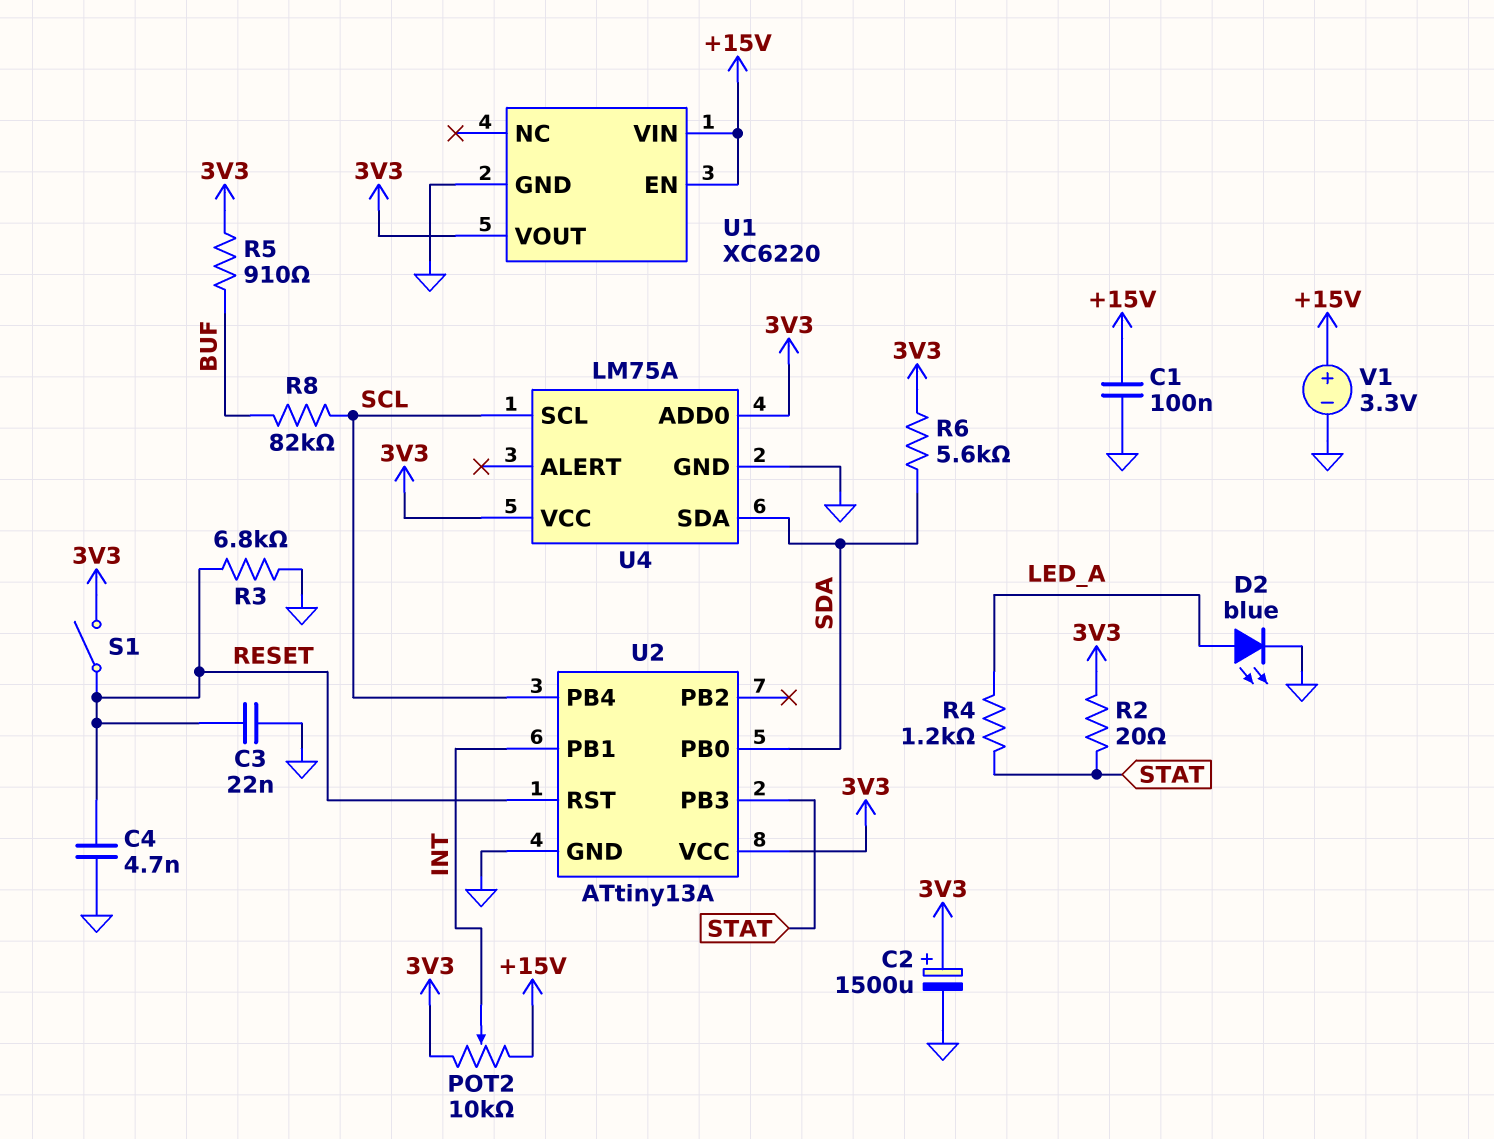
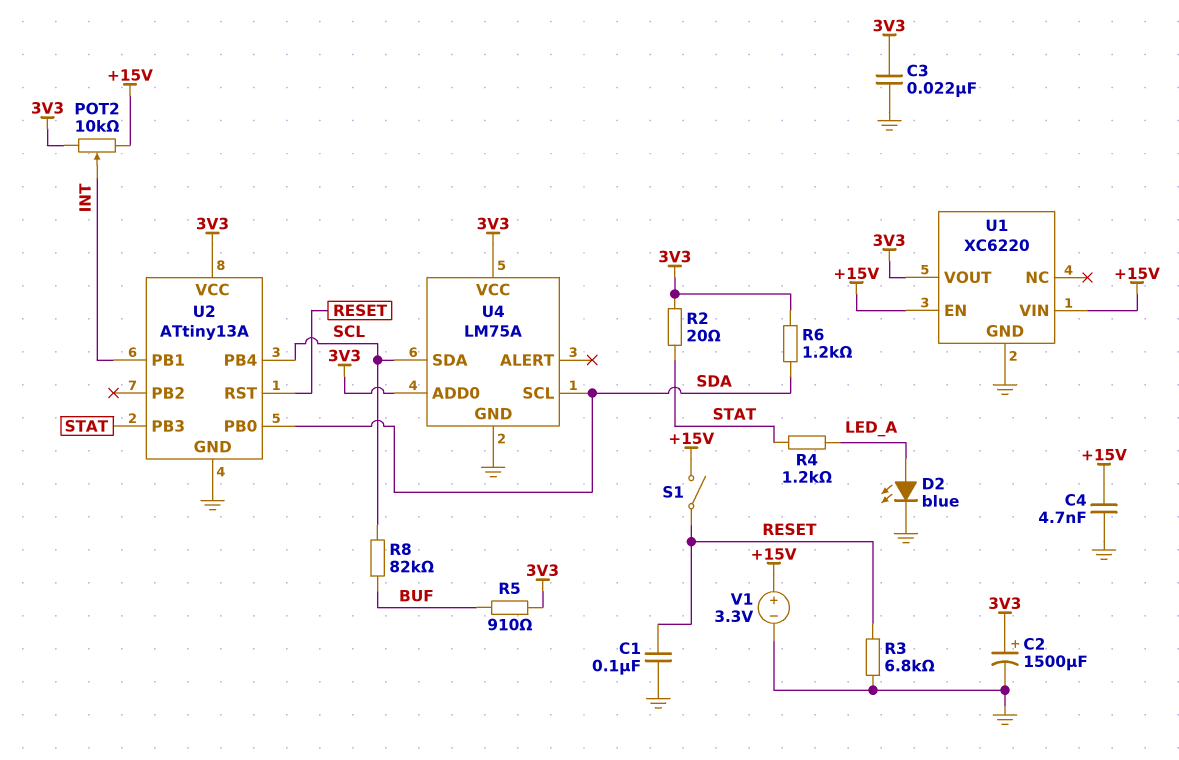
C1: 100nF (+15V, GND) -> 100nF (GND, RESET)
C3: 22nF (GND, RESET) -> 22nF (3V3, GND)
C4: 4.7nF (GND, RESET) -> 4.7nF (+15V, GND)
R6: 5.6k (3V3, SDA) -> 1.2k (3V3, SDA)
S1: switch (3V3, RESET) -> switch (+15V, RESET)
U4 pin SCL: SCL -> SDA
U4 pin SDA: SDA -> SCL

